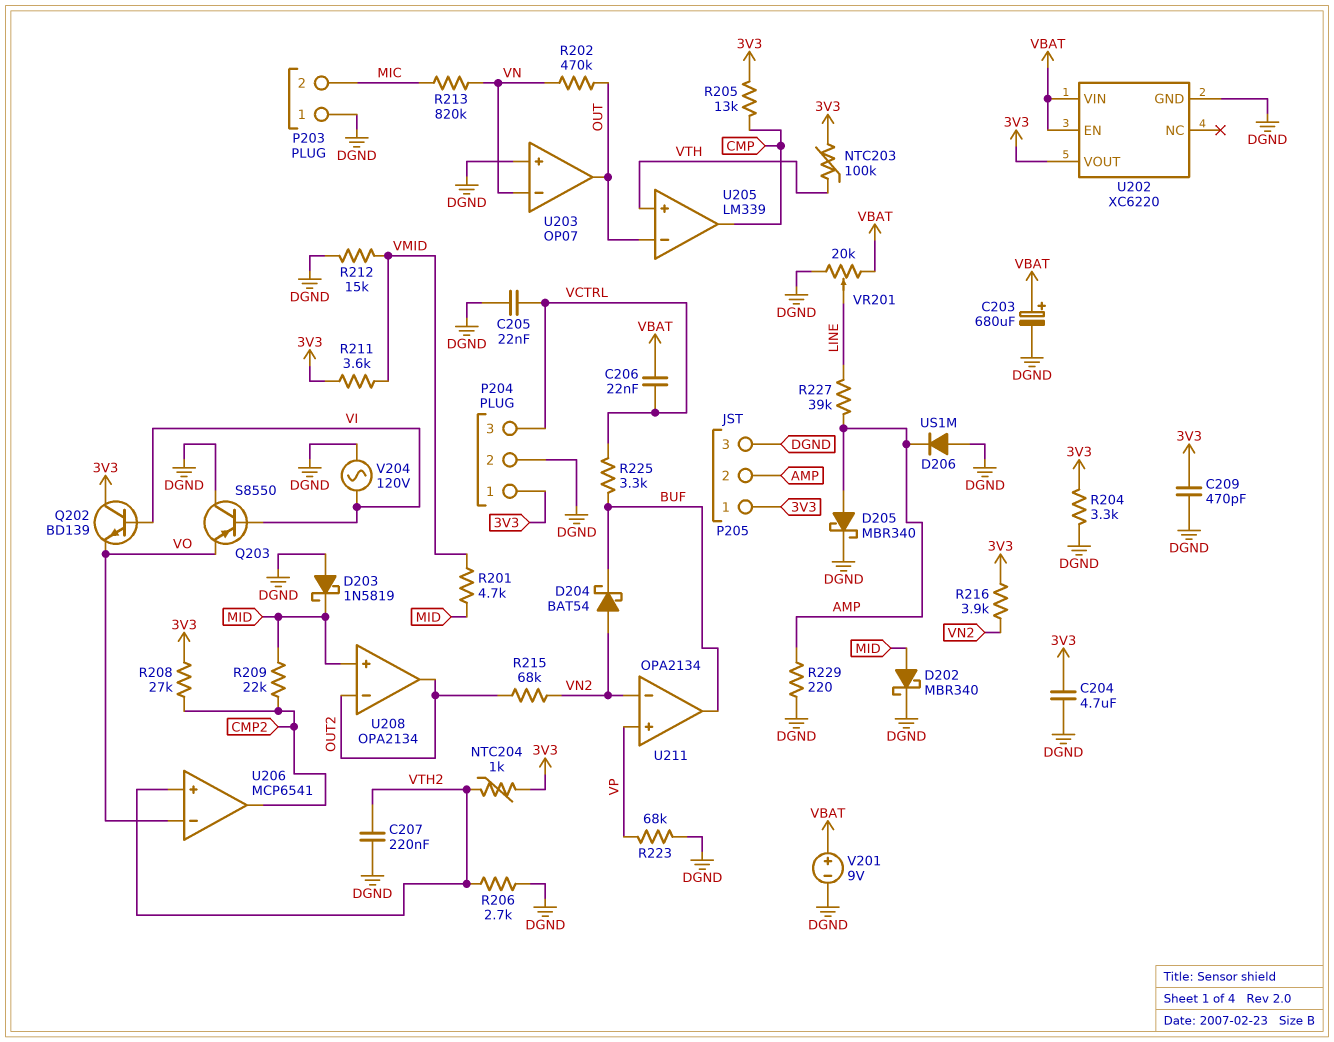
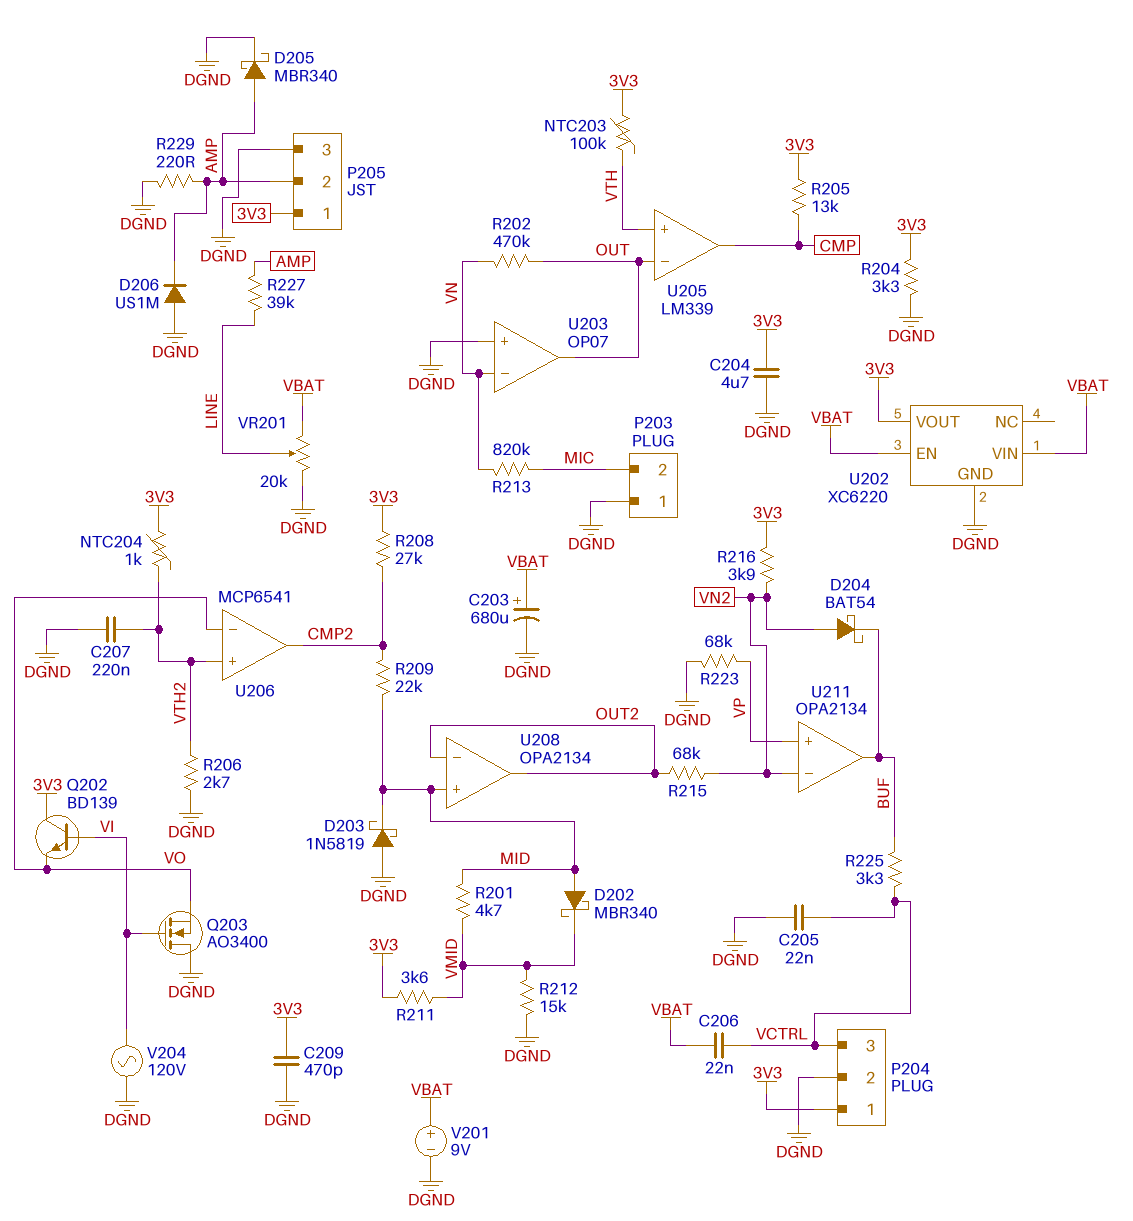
D202: schottky MBR340 (A MID, K DGND) -> schottky MBR340 (A MID, K VMID)
Q203: PNP S8550 (B VI, C DGND, E VO) -> NMOS AO3400 (G VI, D DGND, S VO)

